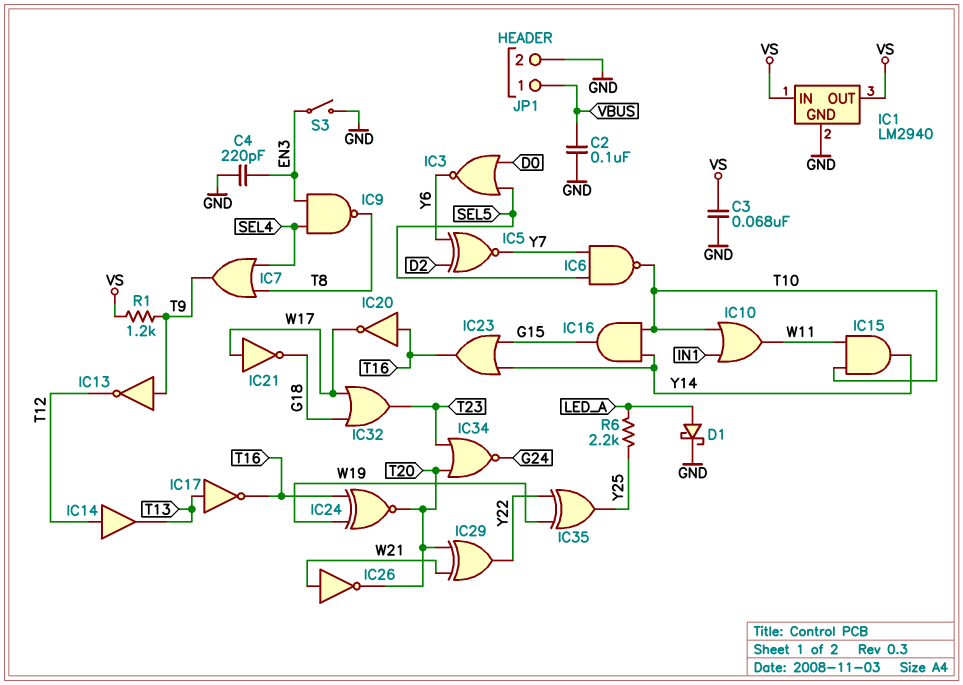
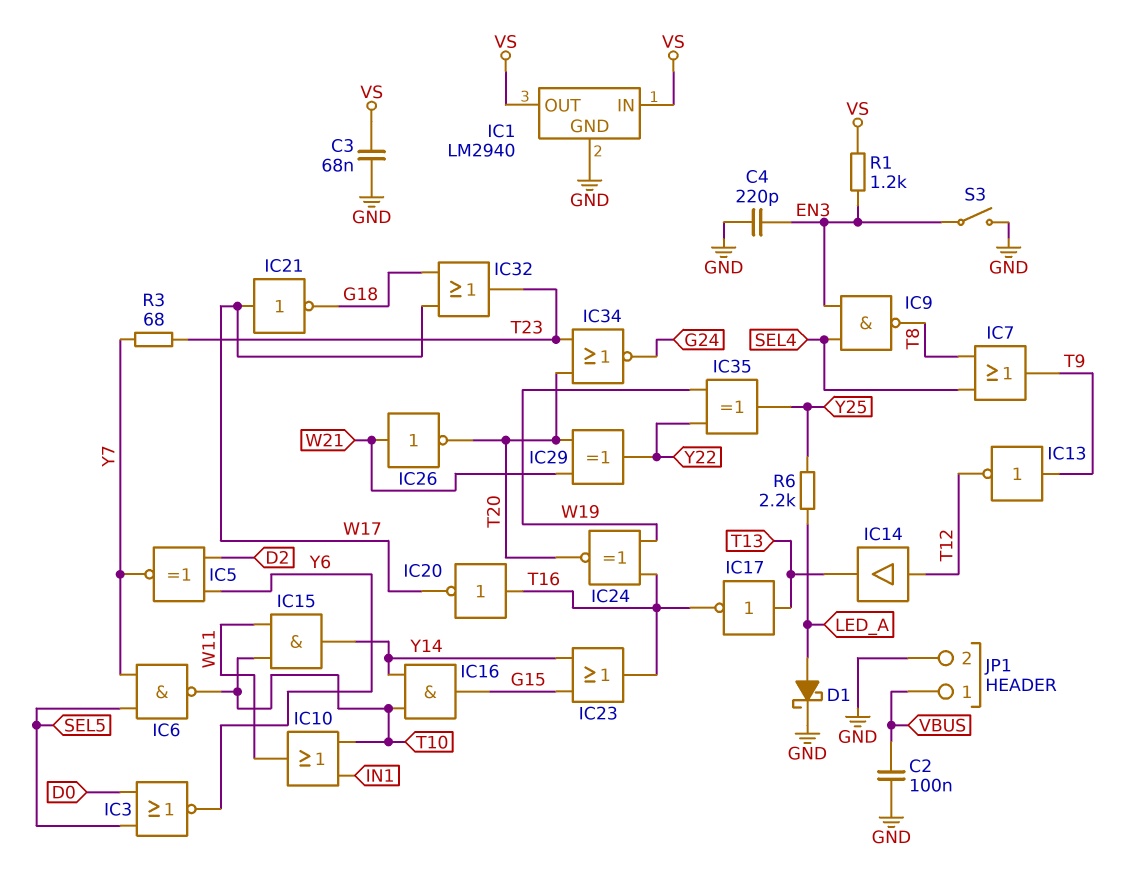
R1: 1.2k (T9, VS) -> 1.2k (EN3, VS)
R3: none -> 68 (T23, Y7)

